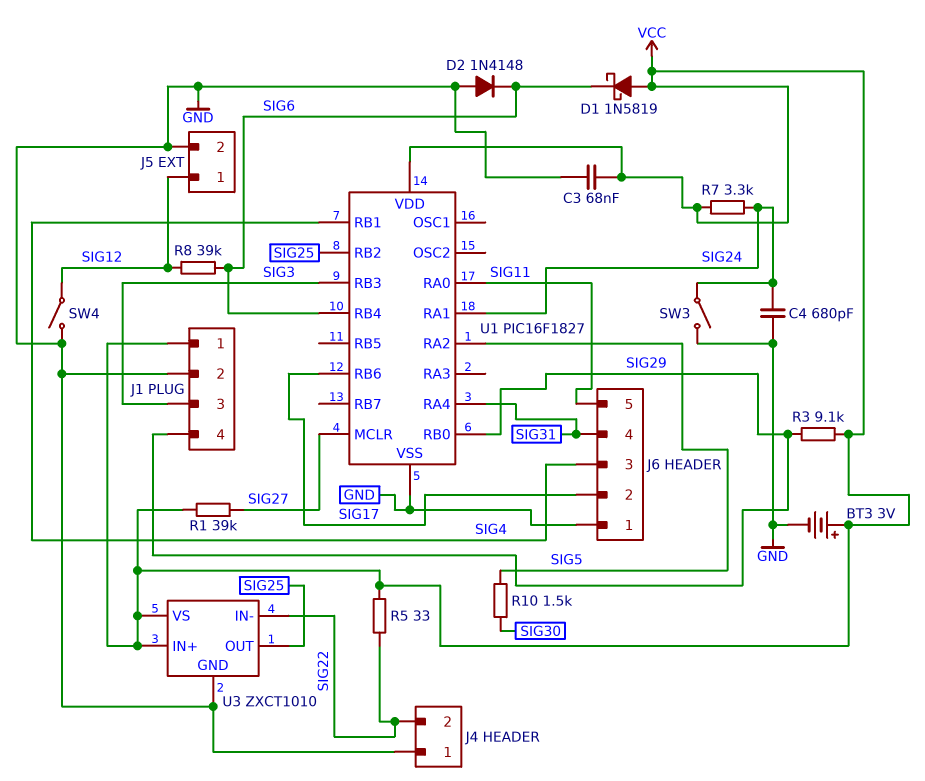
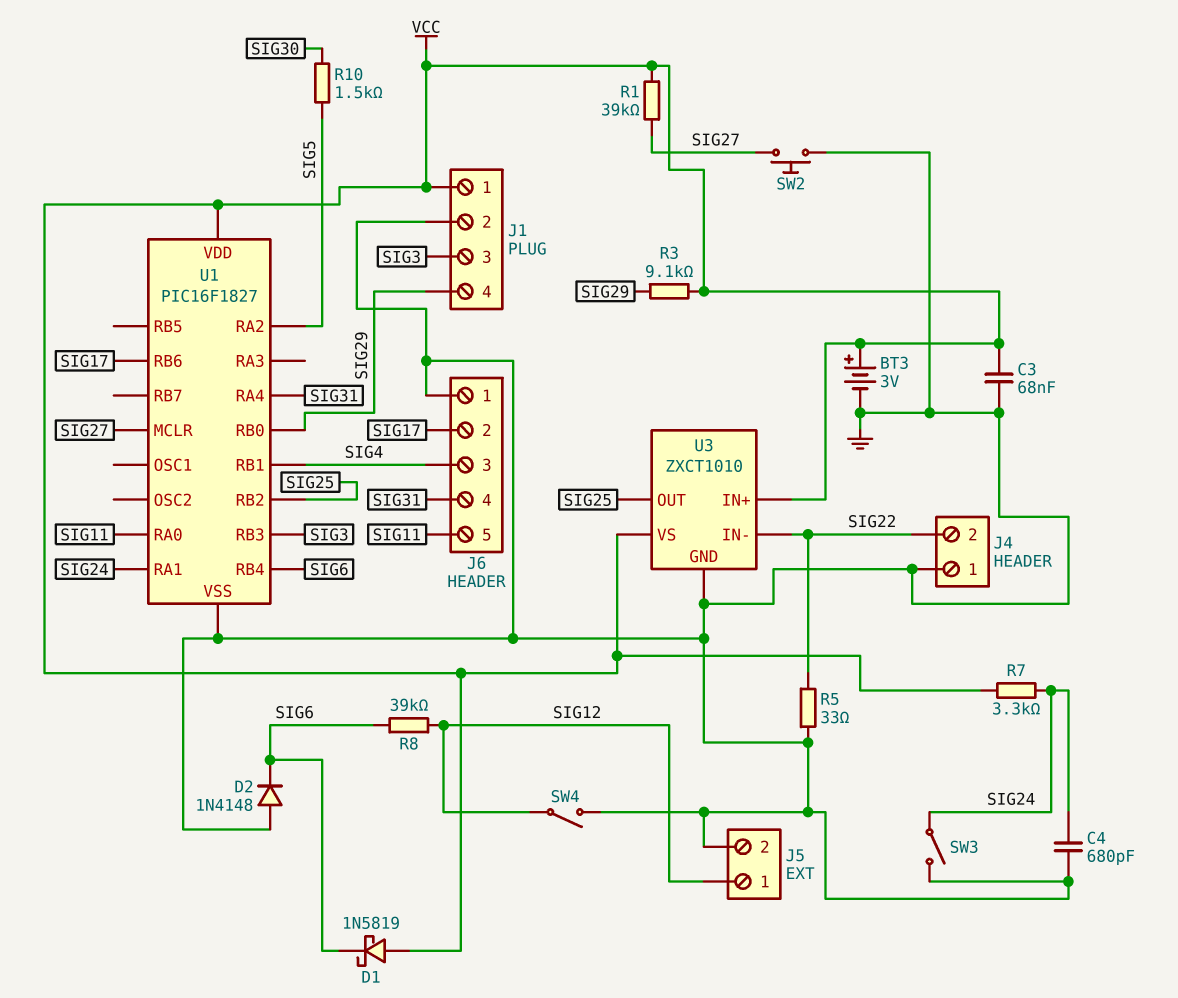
R5: 33 (SIG22, VCC) -> 33 (GND, SIG22)
SW2: none -> button (GND, SIG27)

